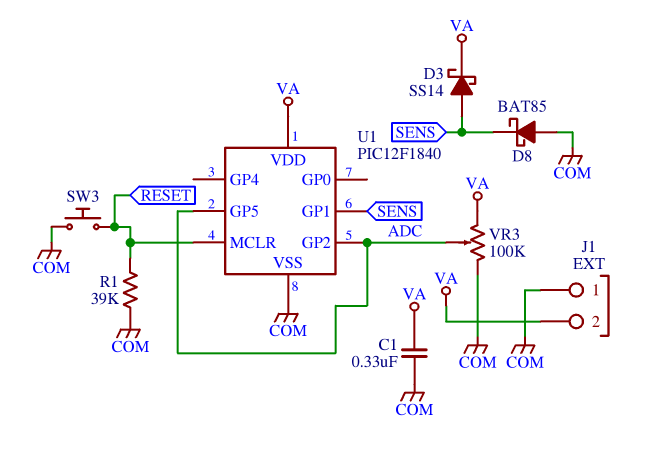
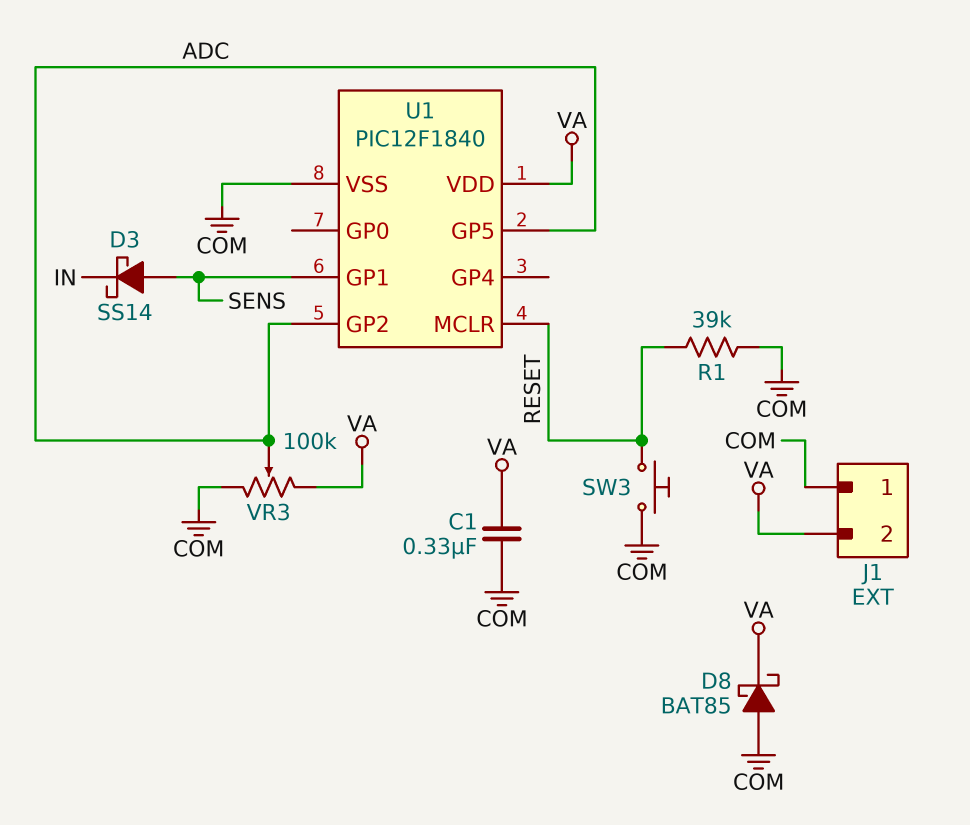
D3: schottky SS14 (A SENS, K VA) -> schottky SS14 (A SENS, K IN)
D8: schottky BAT85 (A COM, K SENS) -> schottky BAT85 (A COM, K VA)

